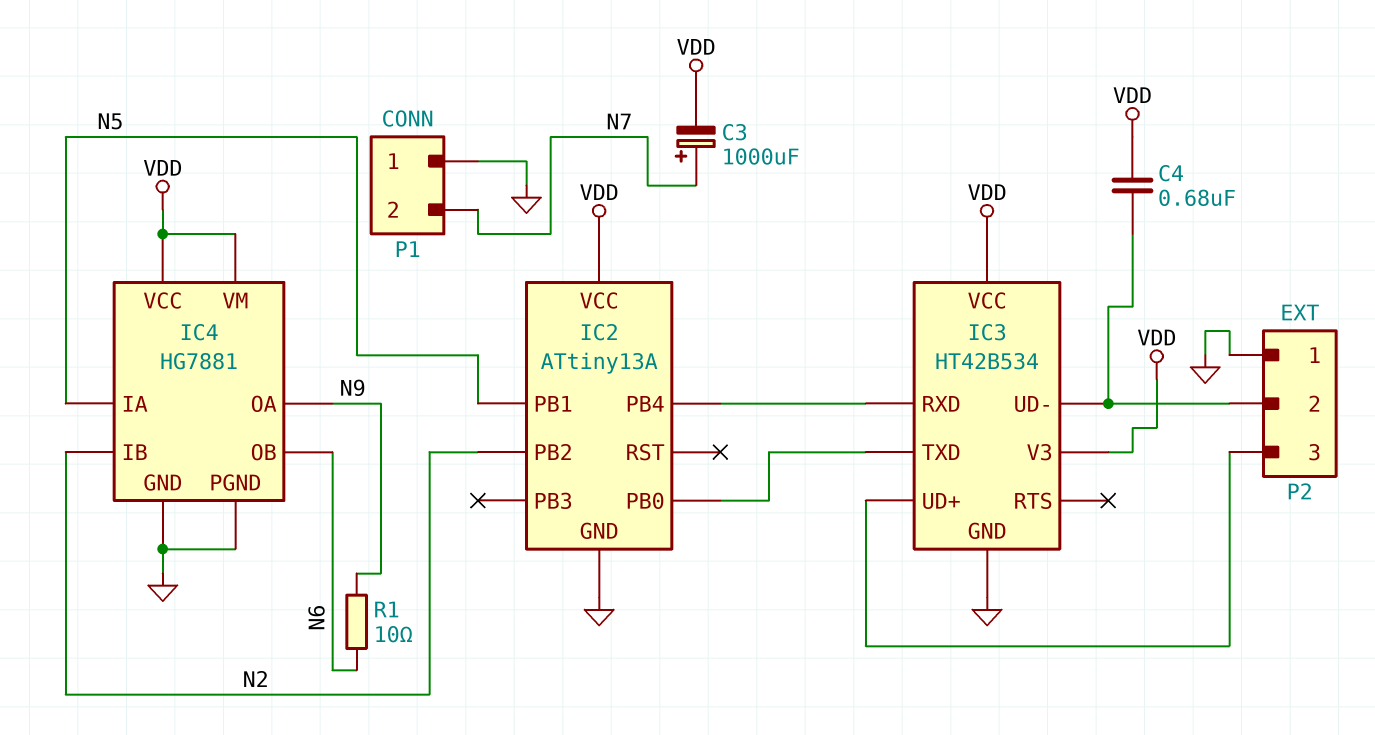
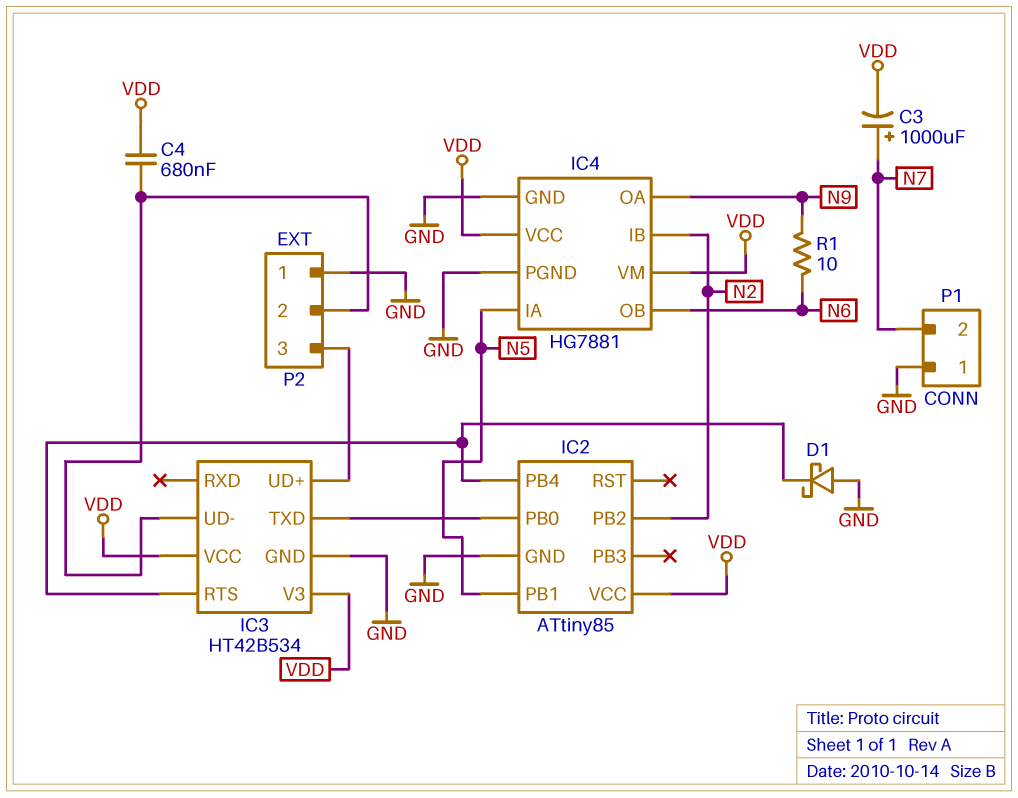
D1: none -> schottky (A GND, K IC2/PB4)
IC2: ATtiny13A -> ATtiny85
IC3 pin RTS: none -> IC2/PB4
IC3 pin RXD: IC2/PB4 -> none

